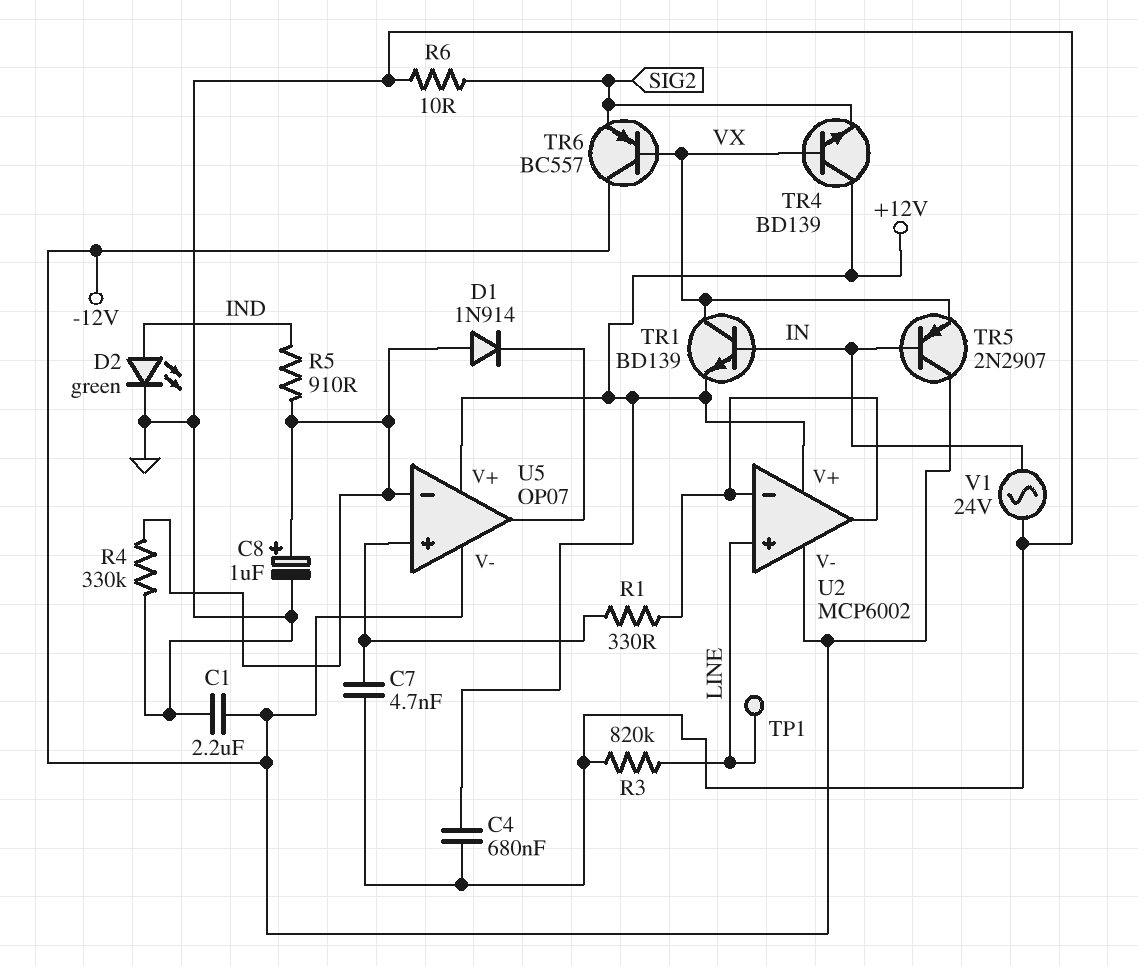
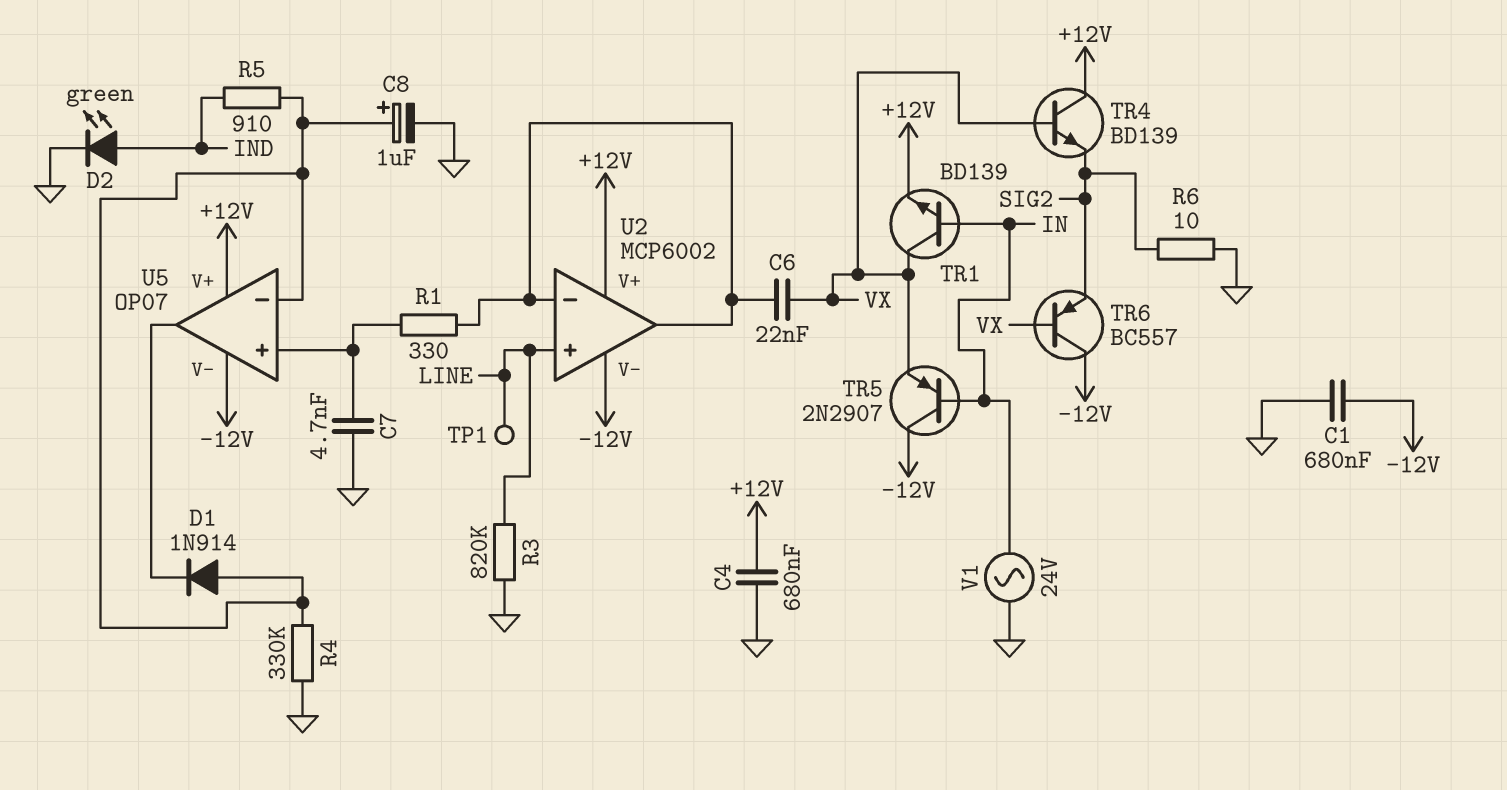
C1: 2.2uF (-12V, GND) -> 680nF (-12V, GND)
C6: none -> 22nF (U2/in-, VX)

